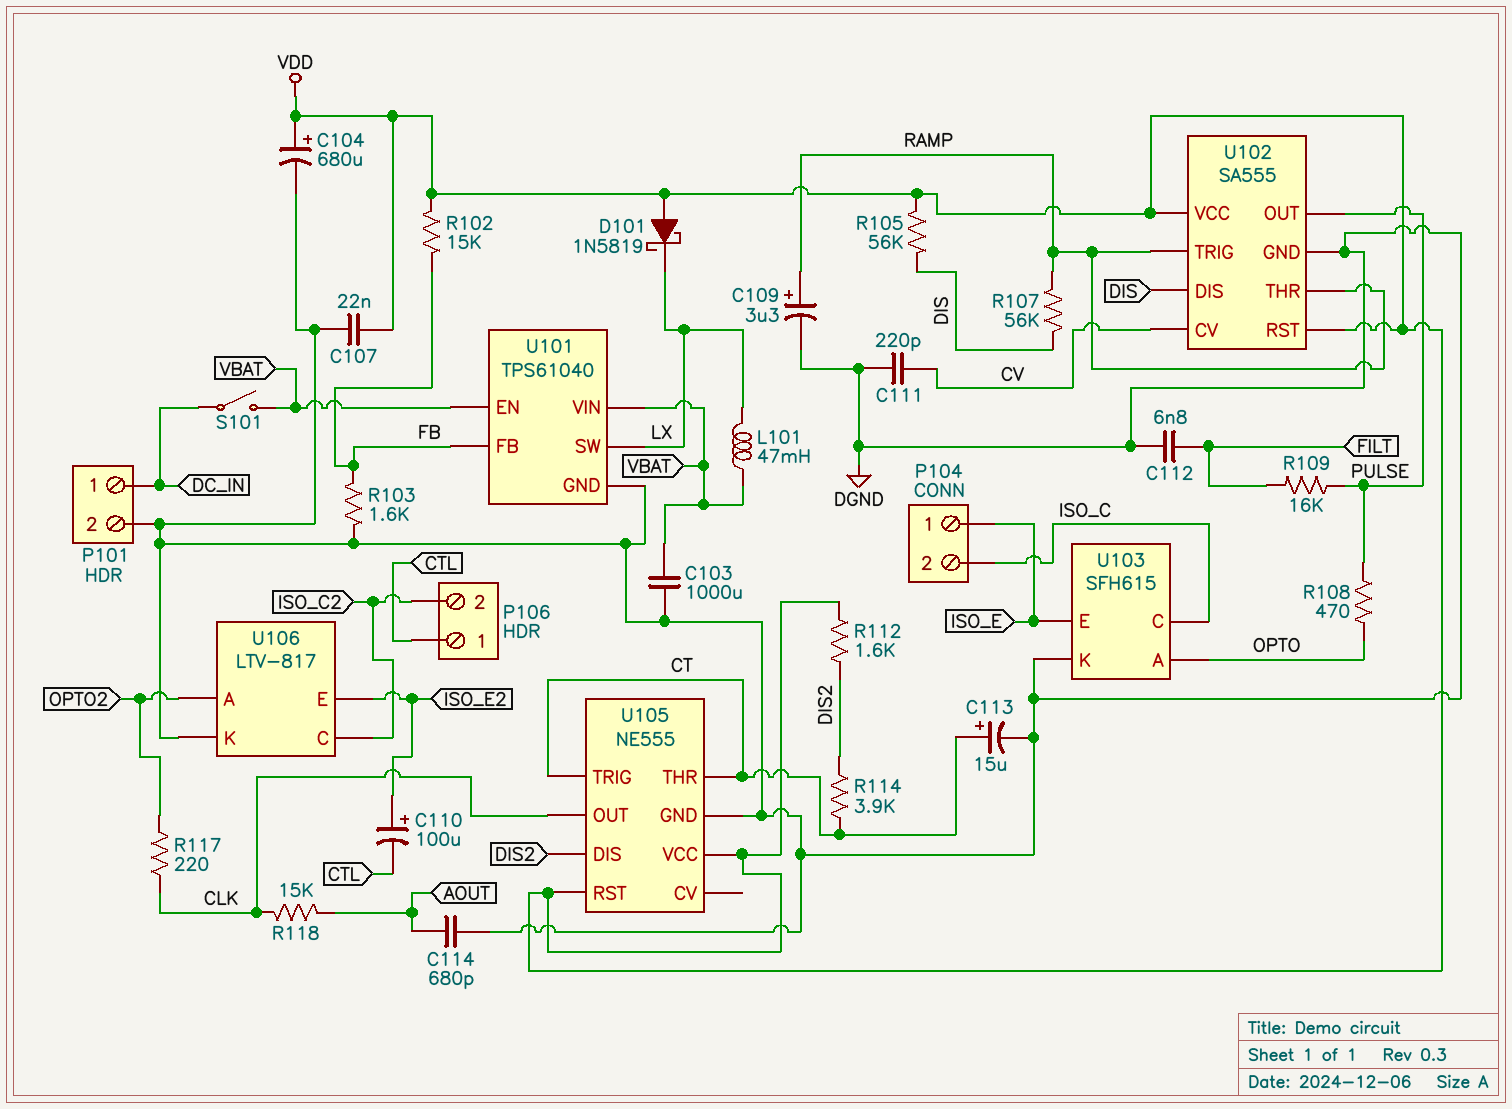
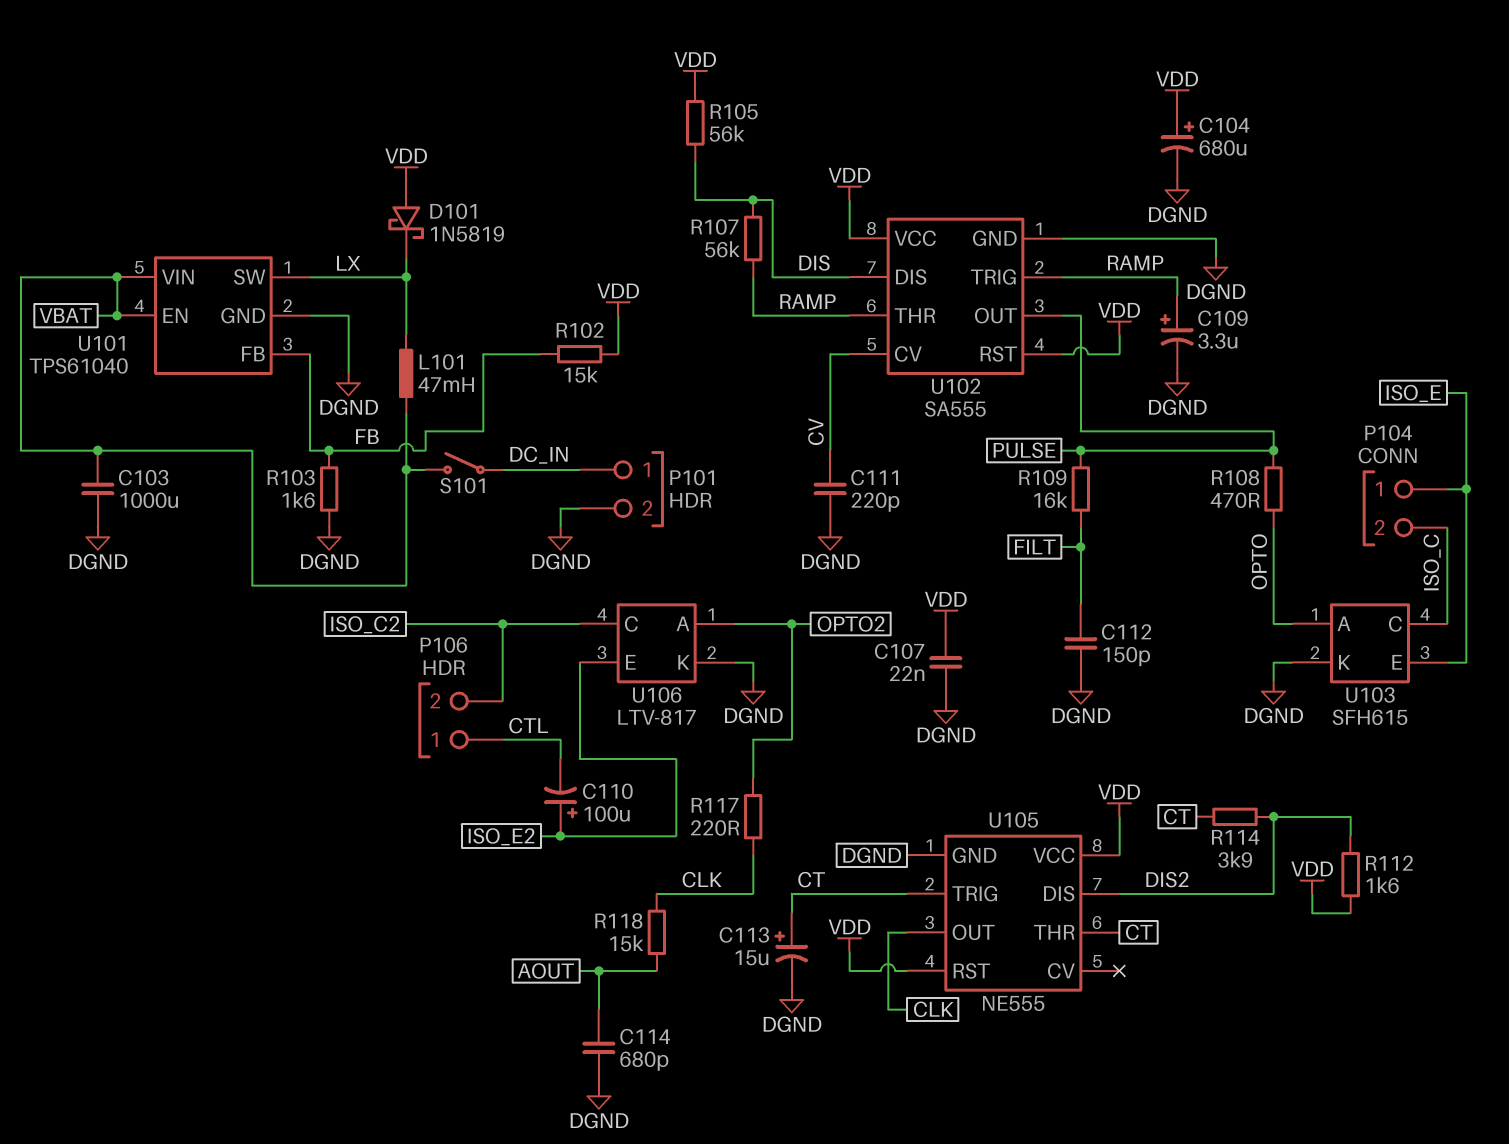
C112: 6.8nF (DGND, FILT) -> 150pF (DGND, FILT)

